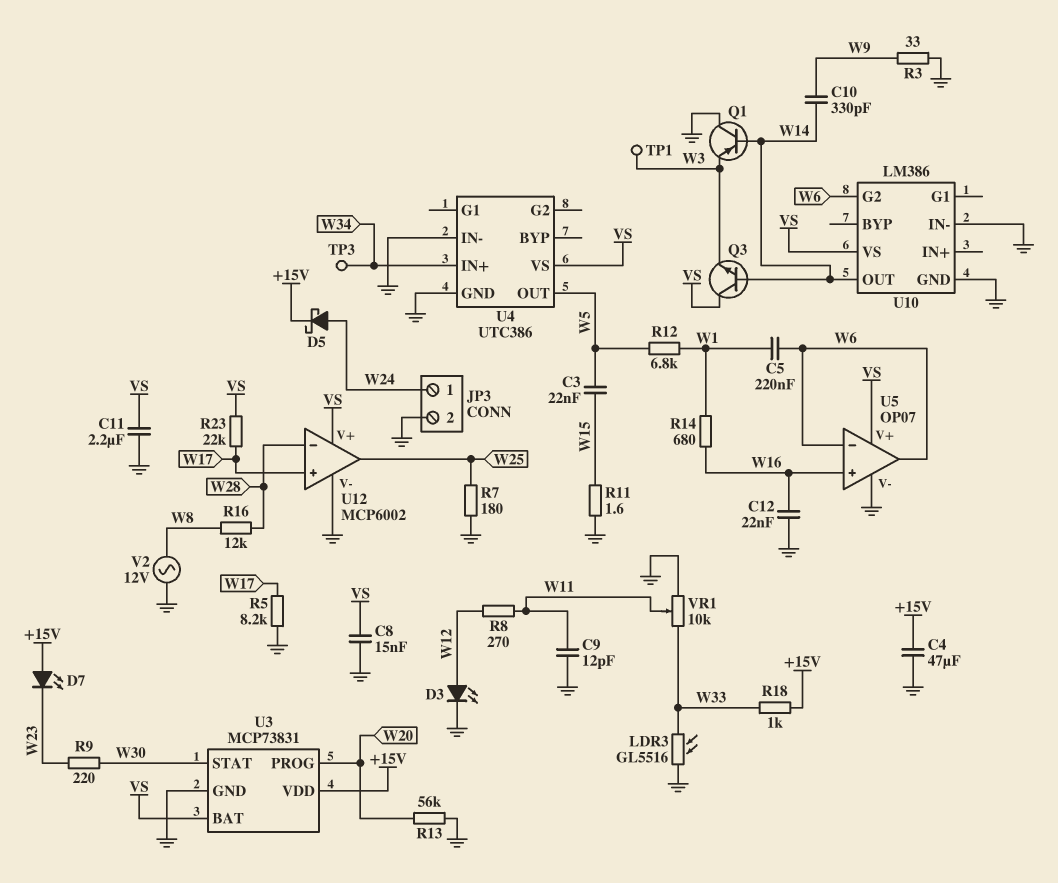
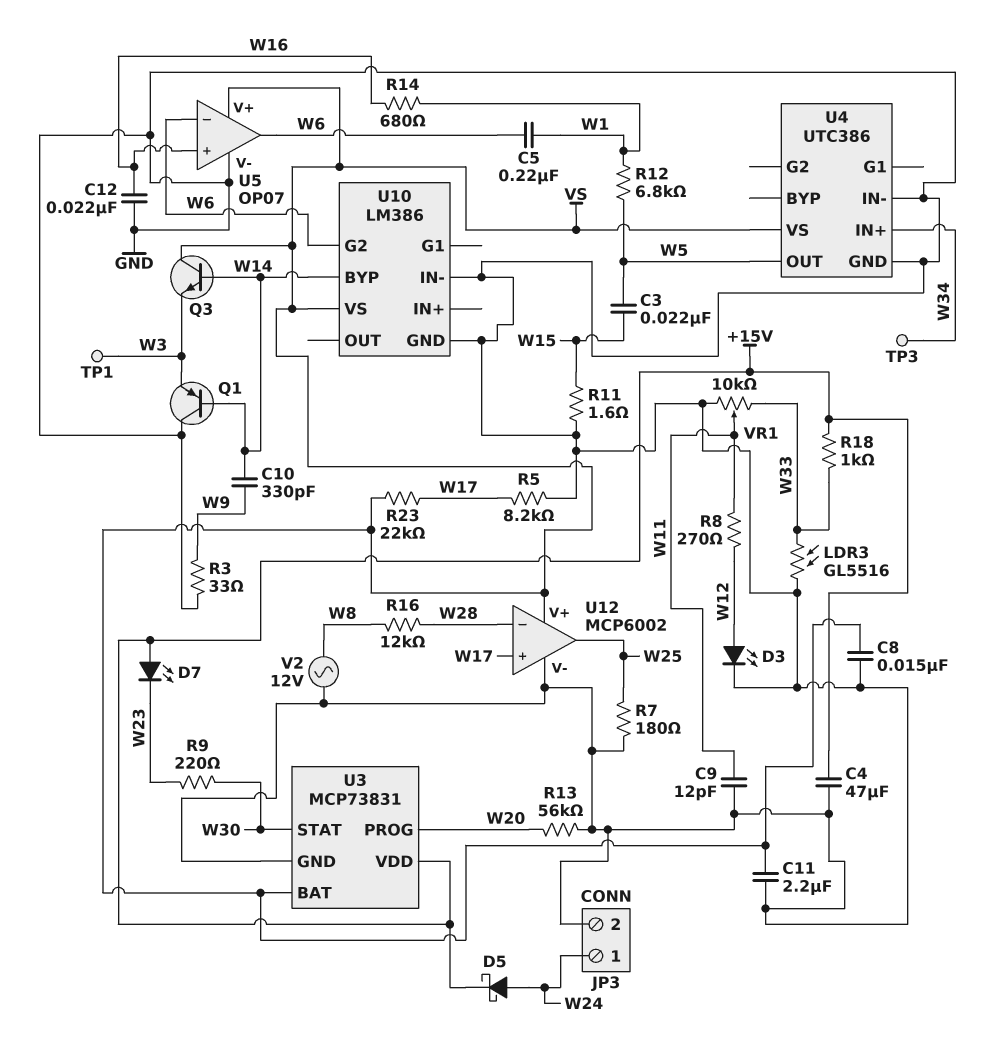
U10 pin BYP: none -> W14
U10 pin OUT: W14 -> none

